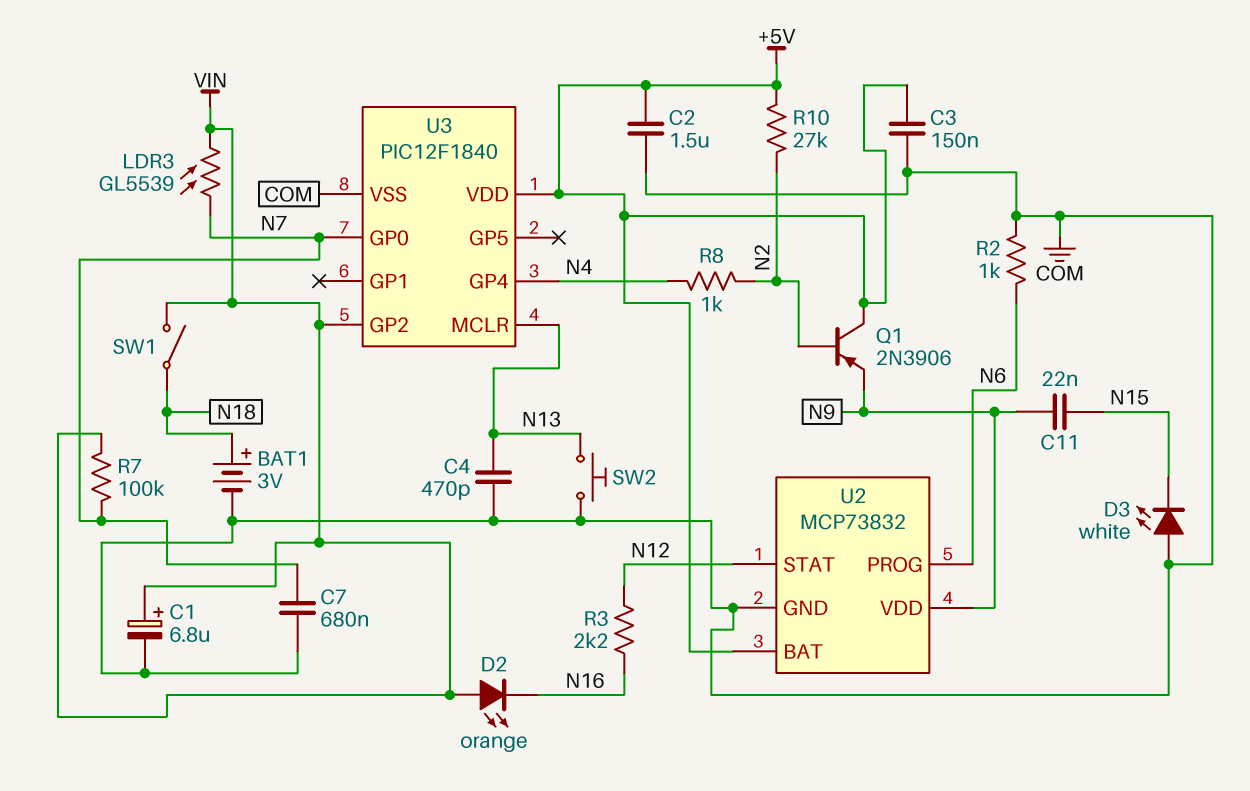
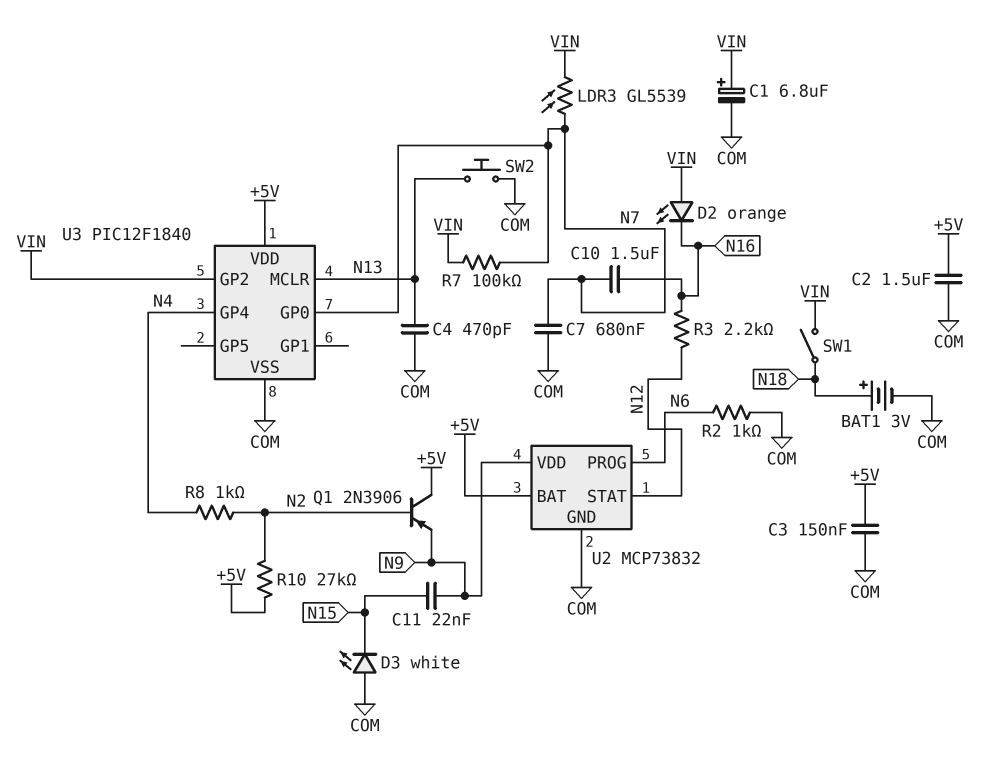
C10: none -> 1.5uF (N7, N16)

